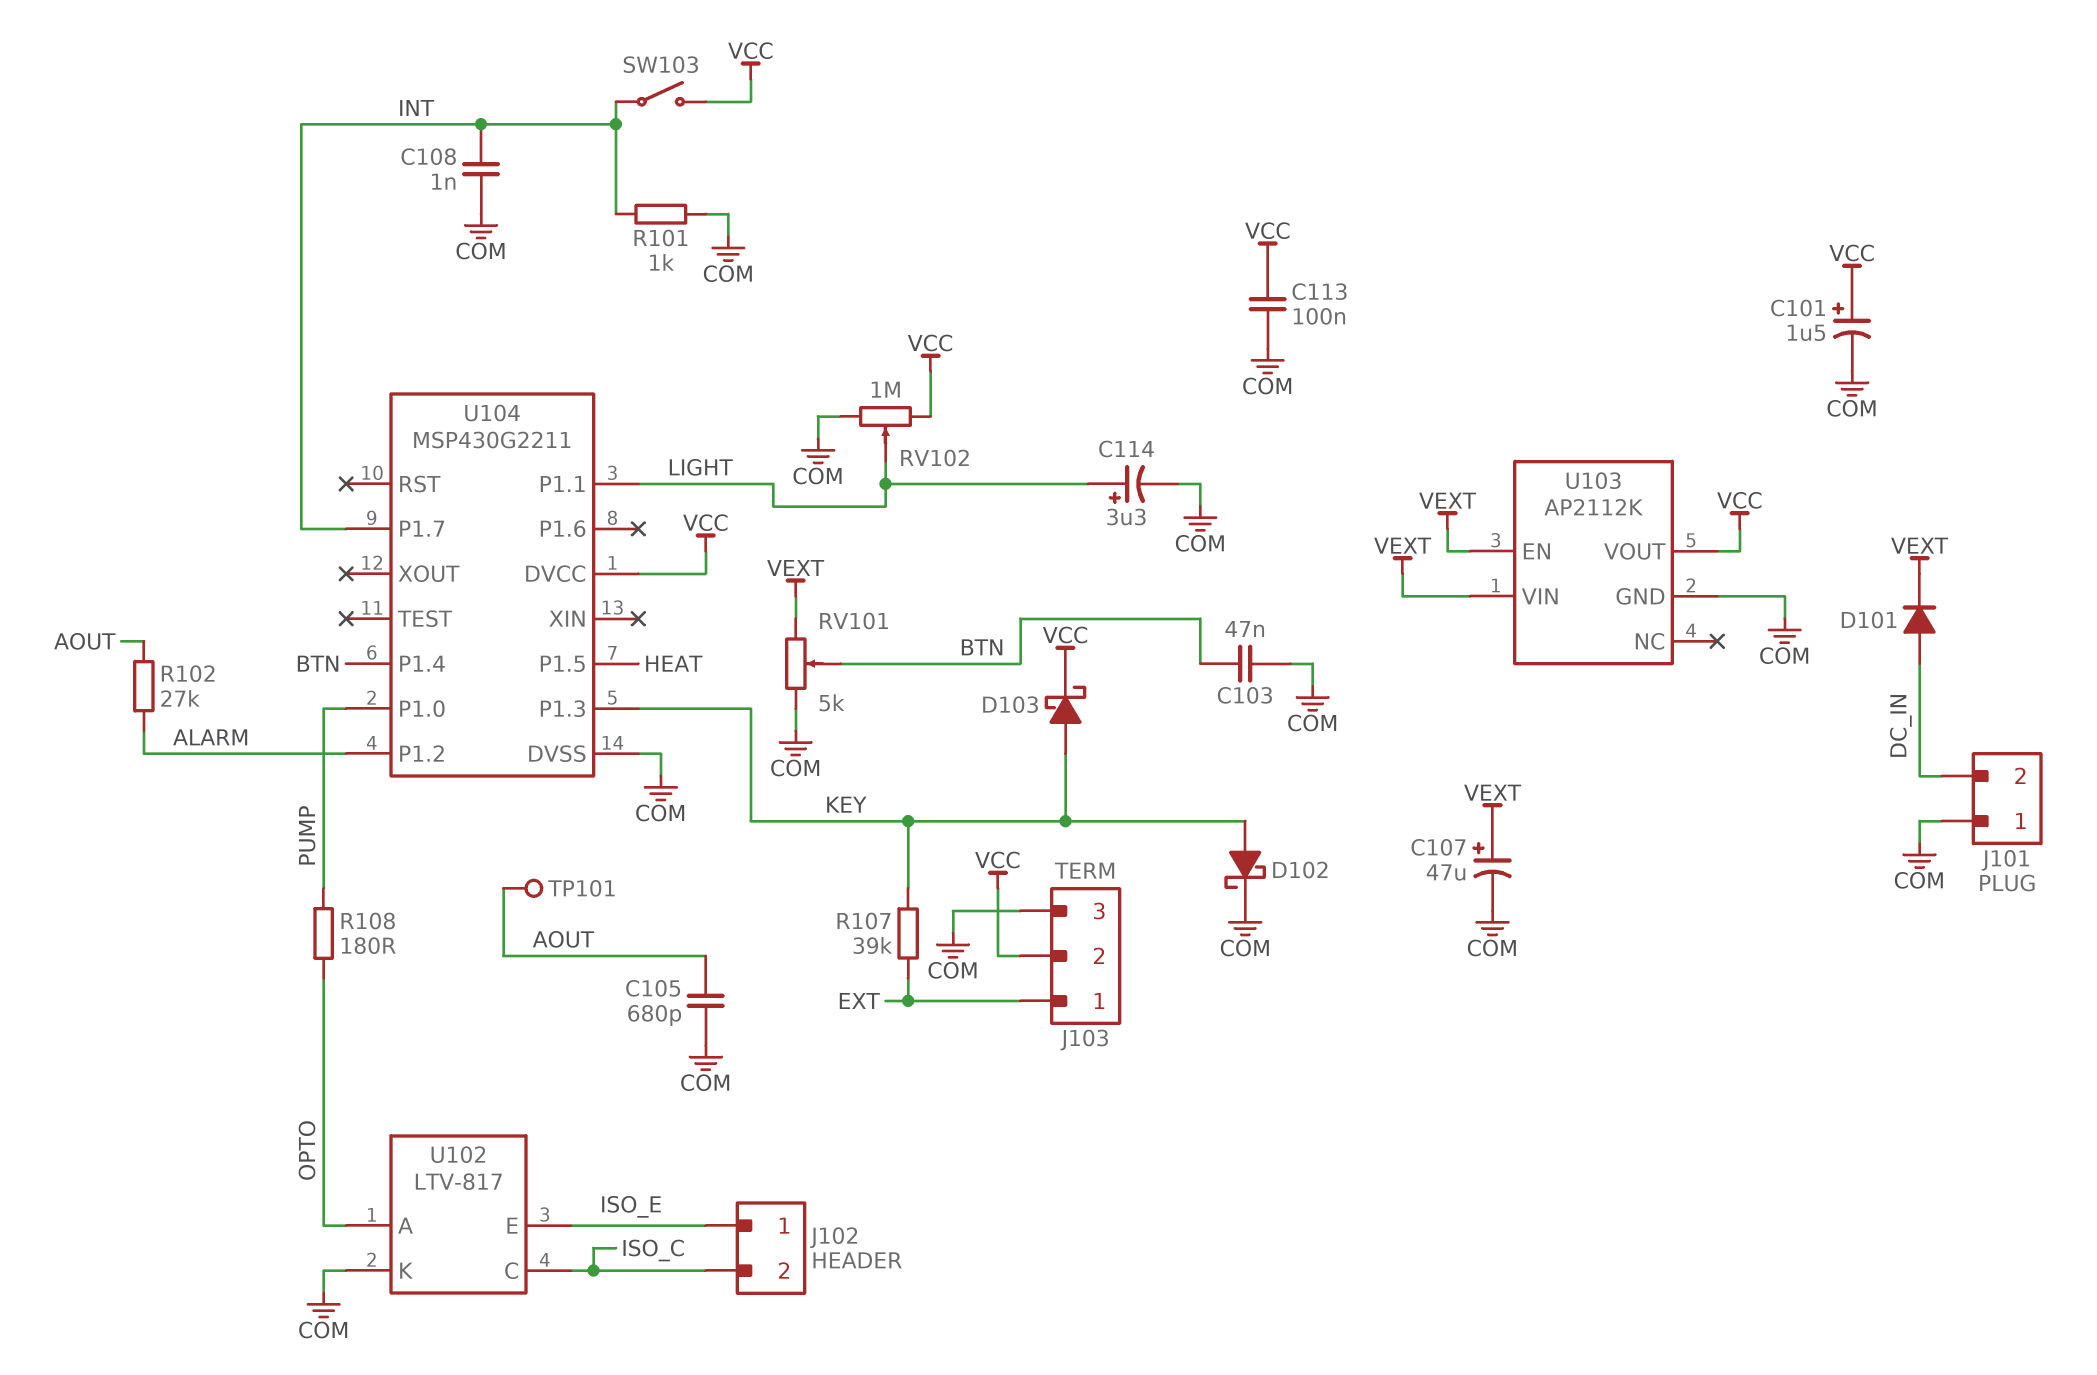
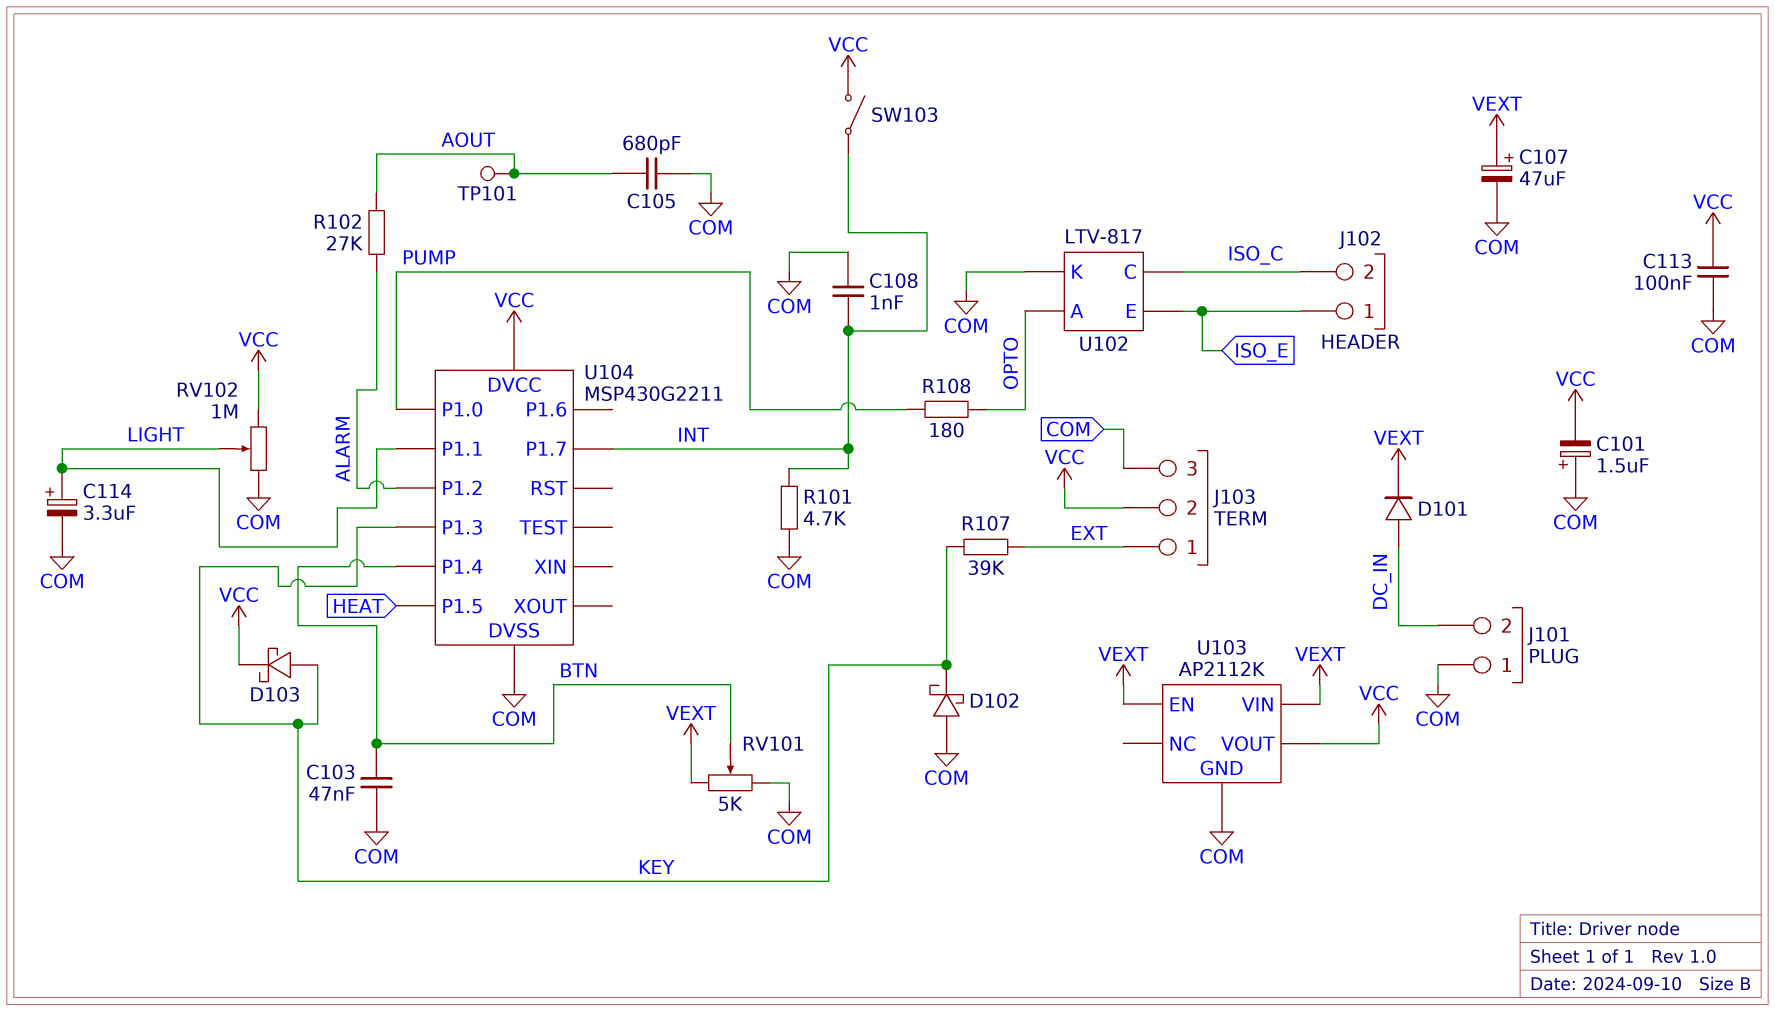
C101: 1.5uF (plus VCC, minus COM) -> 1.5uF (plus COM, minus VCC)
D102: schottky (A KEY, K COM) -> schottky (A COM, K KEY)
R101: 1k (COM, INT) -> 4.7k (COM, INT)

